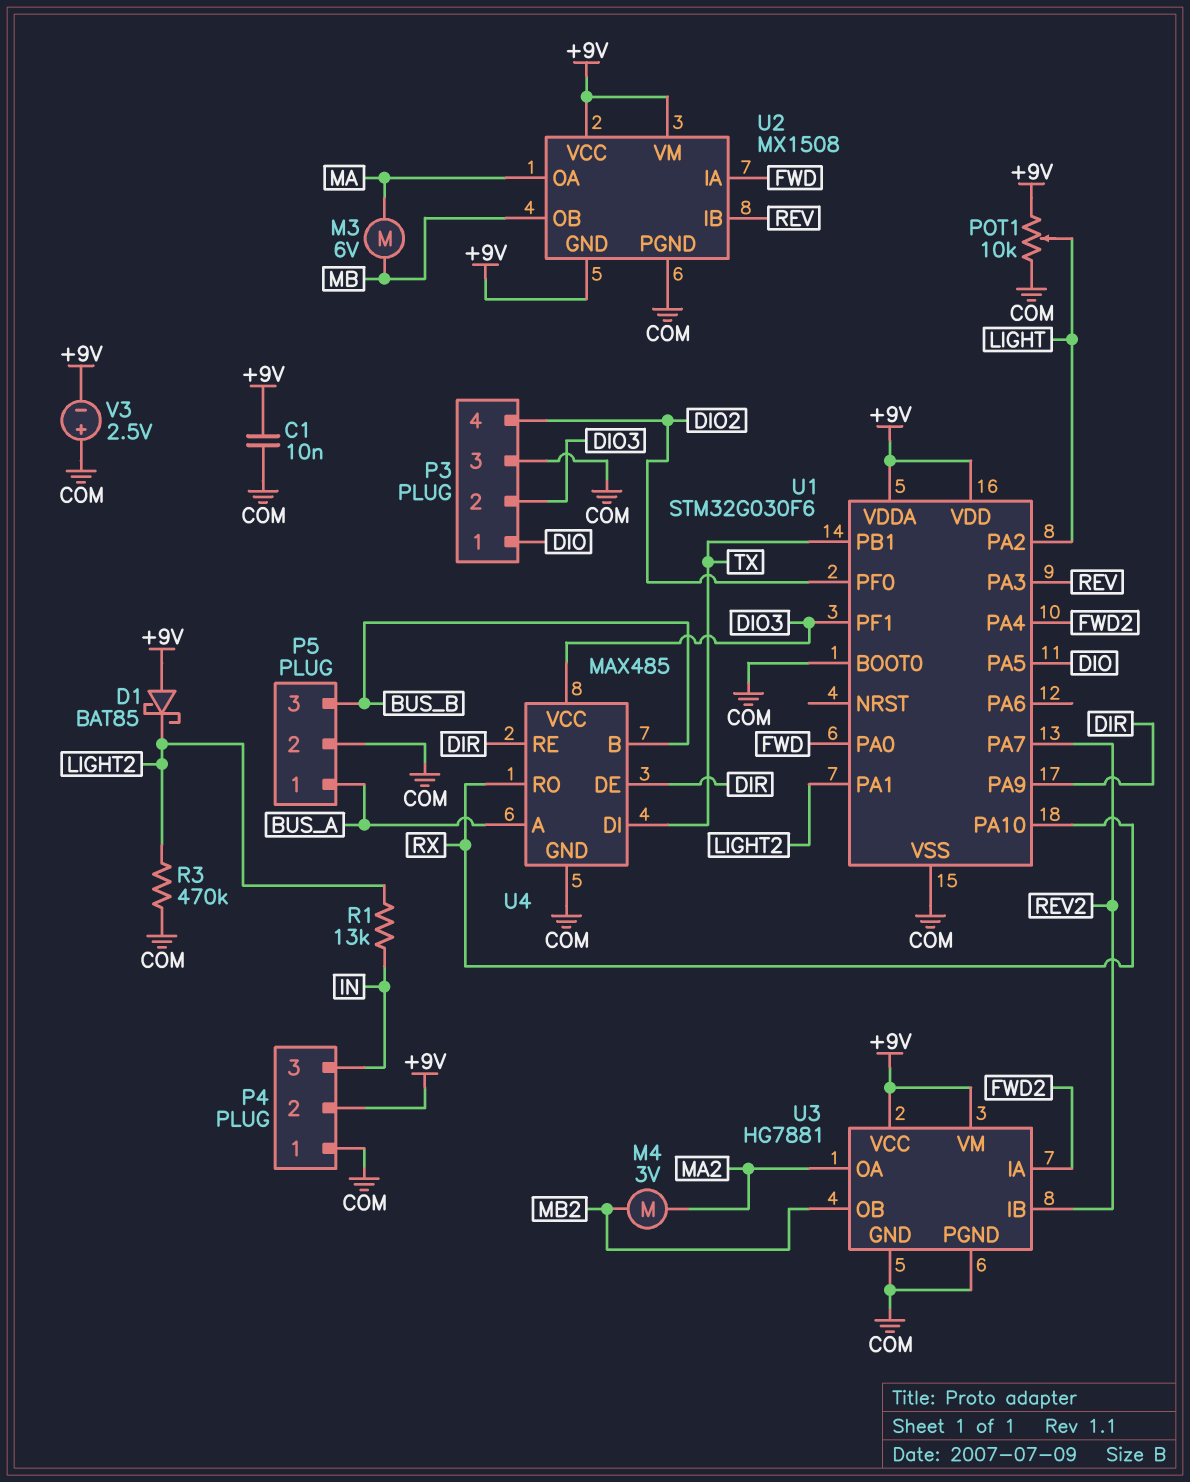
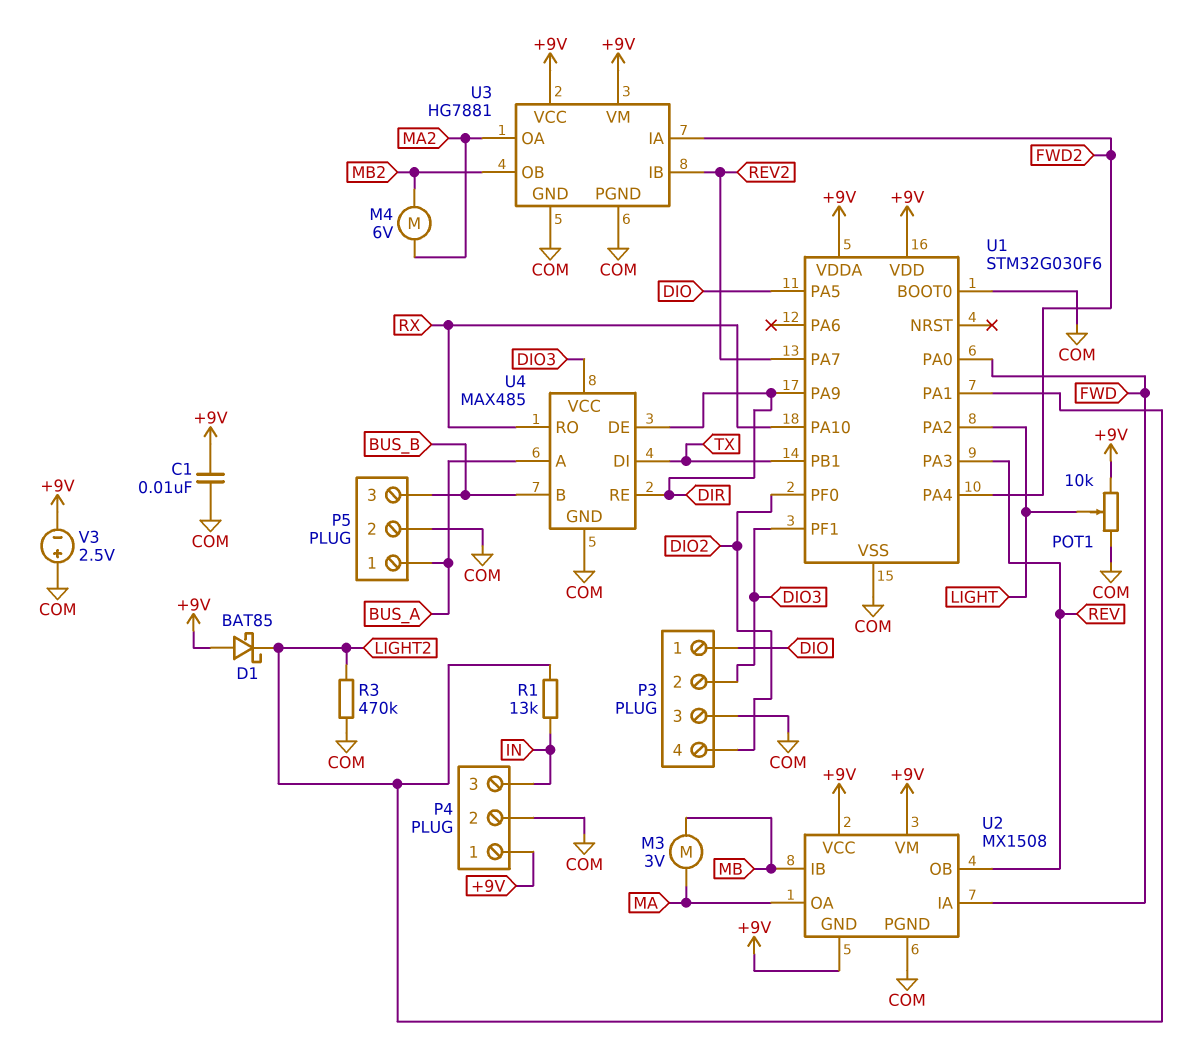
M3: motor 6V (MA, MB) -> motor 3V (MA, MB)
M4: motor 3V (MA2, MB2) -> motor 6V (MA2, MB2)
P4 pin 1: COM -> +9V
P4 pin 2: +9V -> COM
U2 pin IB: REV -> MB
U2 pin OB: MB -> REV

